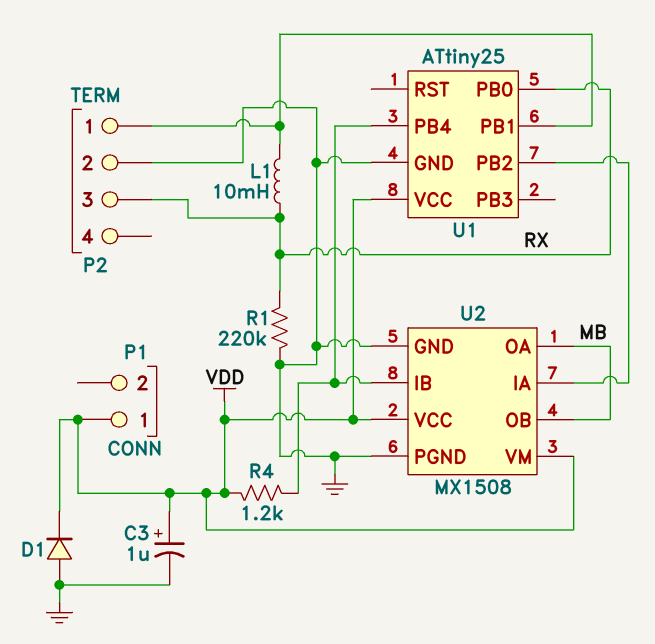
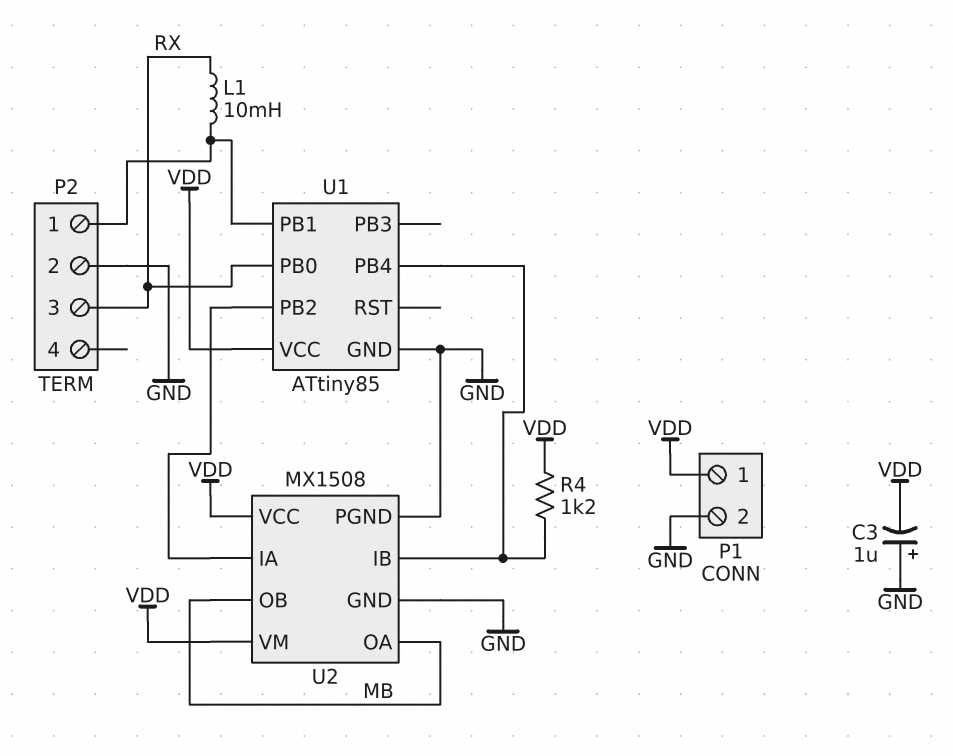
C3: 1uF (plus VDD, minus GND) -> 1uF (plus GND, minus VDD)
D1: diode (A GND, K VDD) -> none
P1 pin 2: none -> GND
R1: 220k (GND, RX) -> none
U1: ATtiny25 -> ATtiny85

